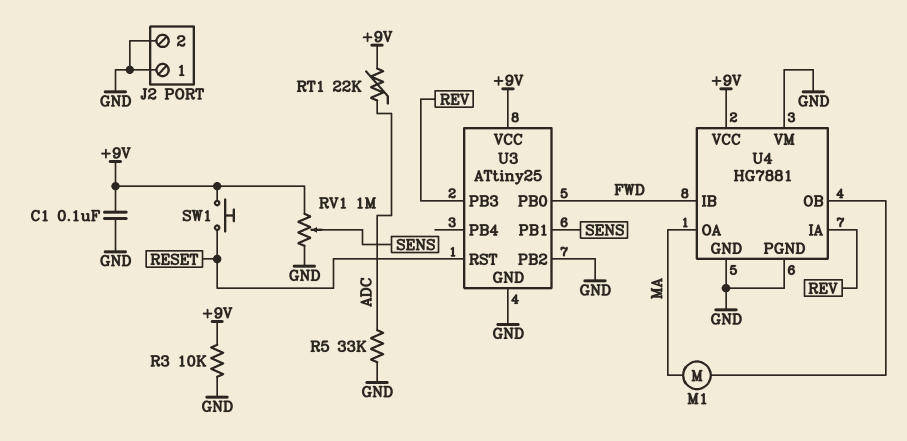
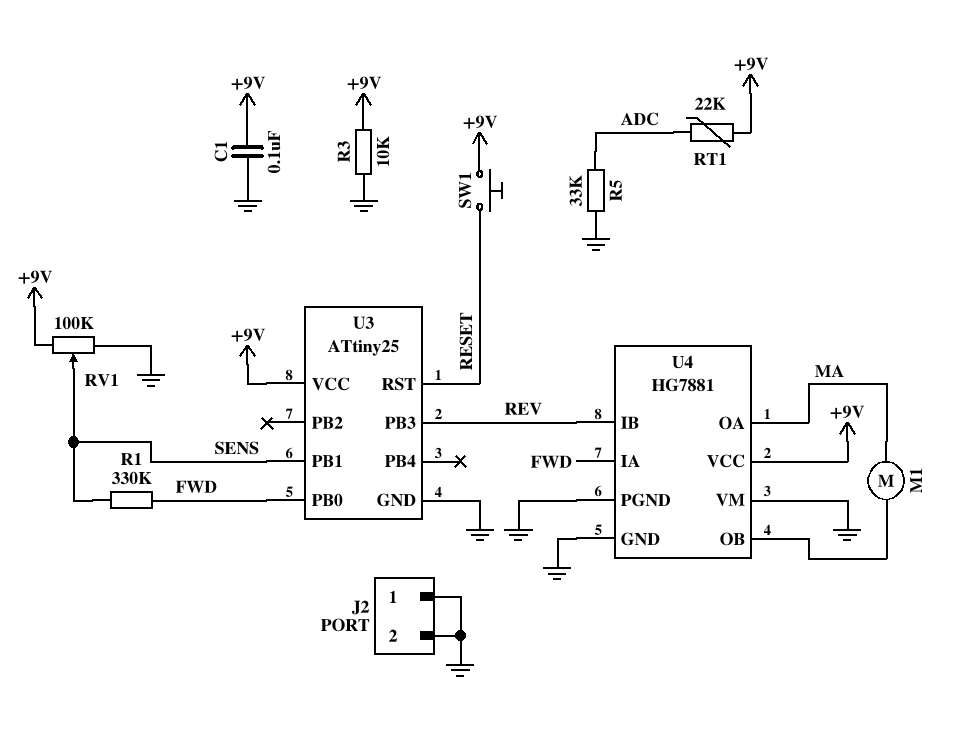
R1: none -> 330k (FWD, SENS)
RV1: 1M (+9V, GND, wiper SENS) -> 100k (+9V, GND, wiper SENS)
U3 pin PB2: GND -> none
U4 pin IA: REV -> FWD
U4 pin IB: FWD -> REV

